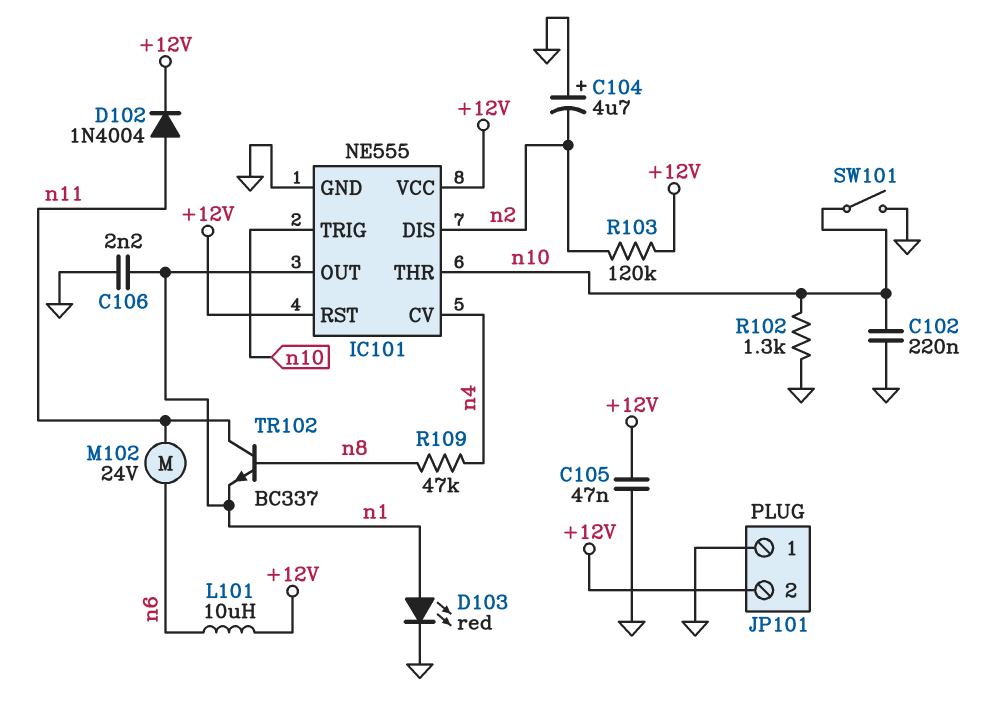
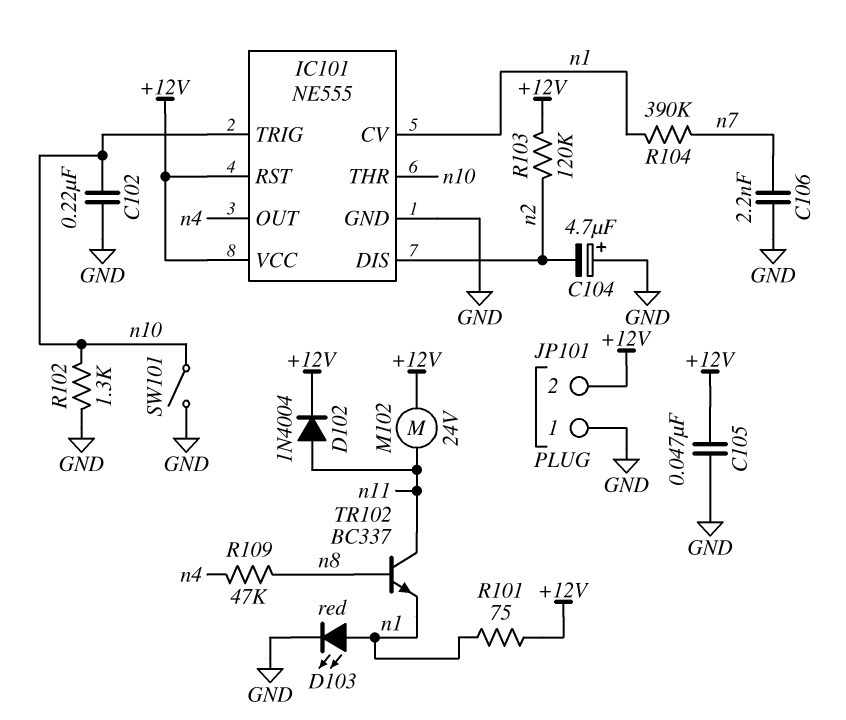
C106: 2.2nF (GND, n1) -> 2.2nF (GND, n7)
IC101 pin CV: n4 -> n1
IC101 pin OUT: n1 -> n4
L101: 10uH (+12V, n6) -> none
M102: motor 24V (n6, n11) -> motor 24V (+12V, n11)
R101: none -> 75 (+12V, n1)
R104: none -> 390k (n1, n7)

